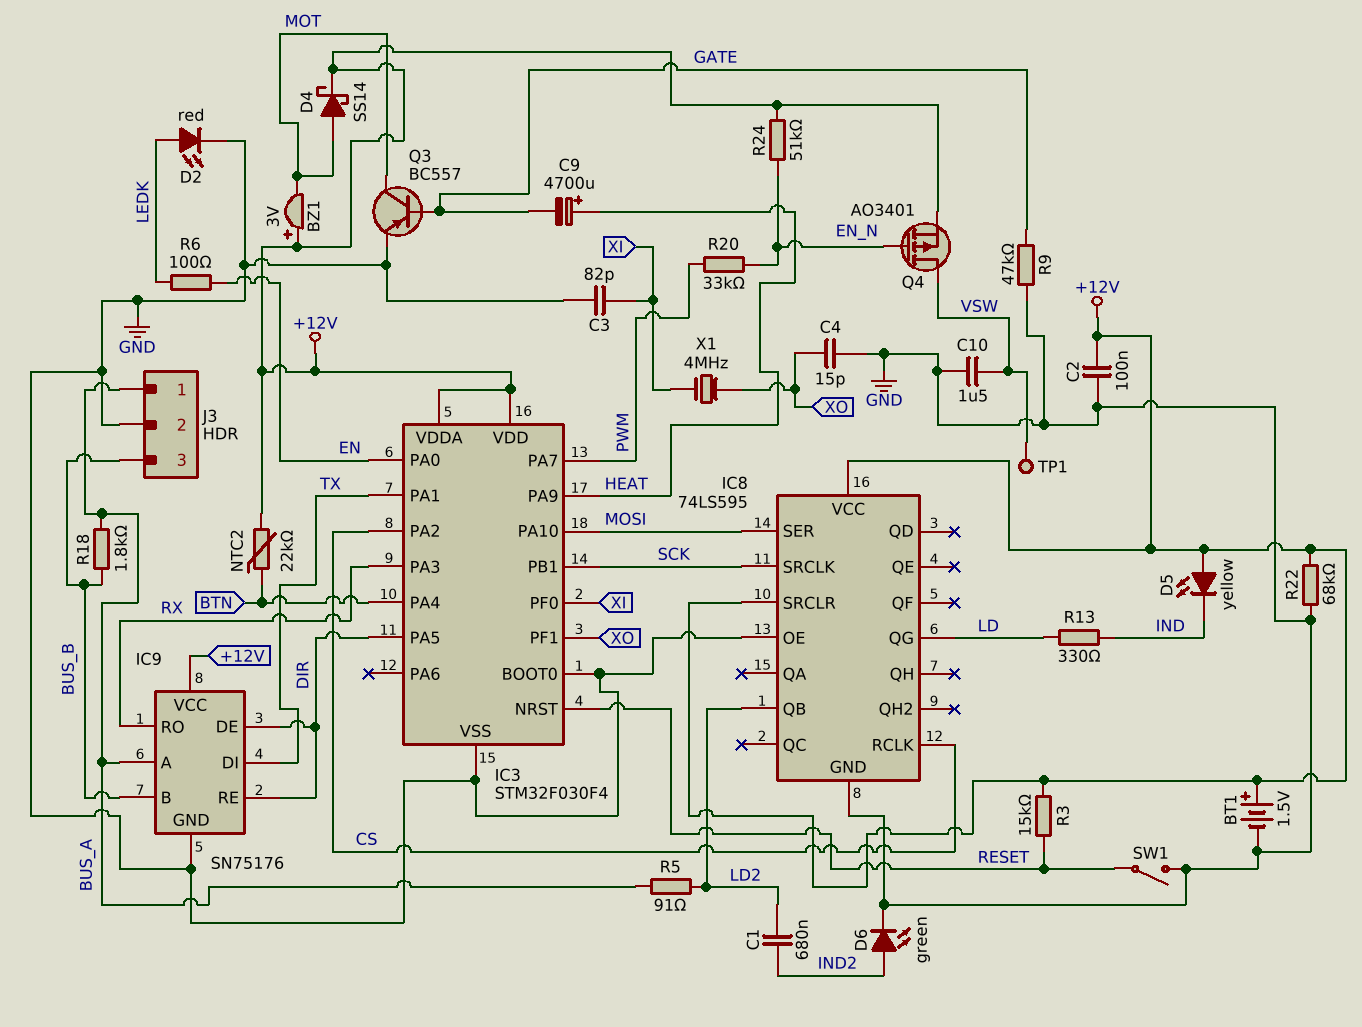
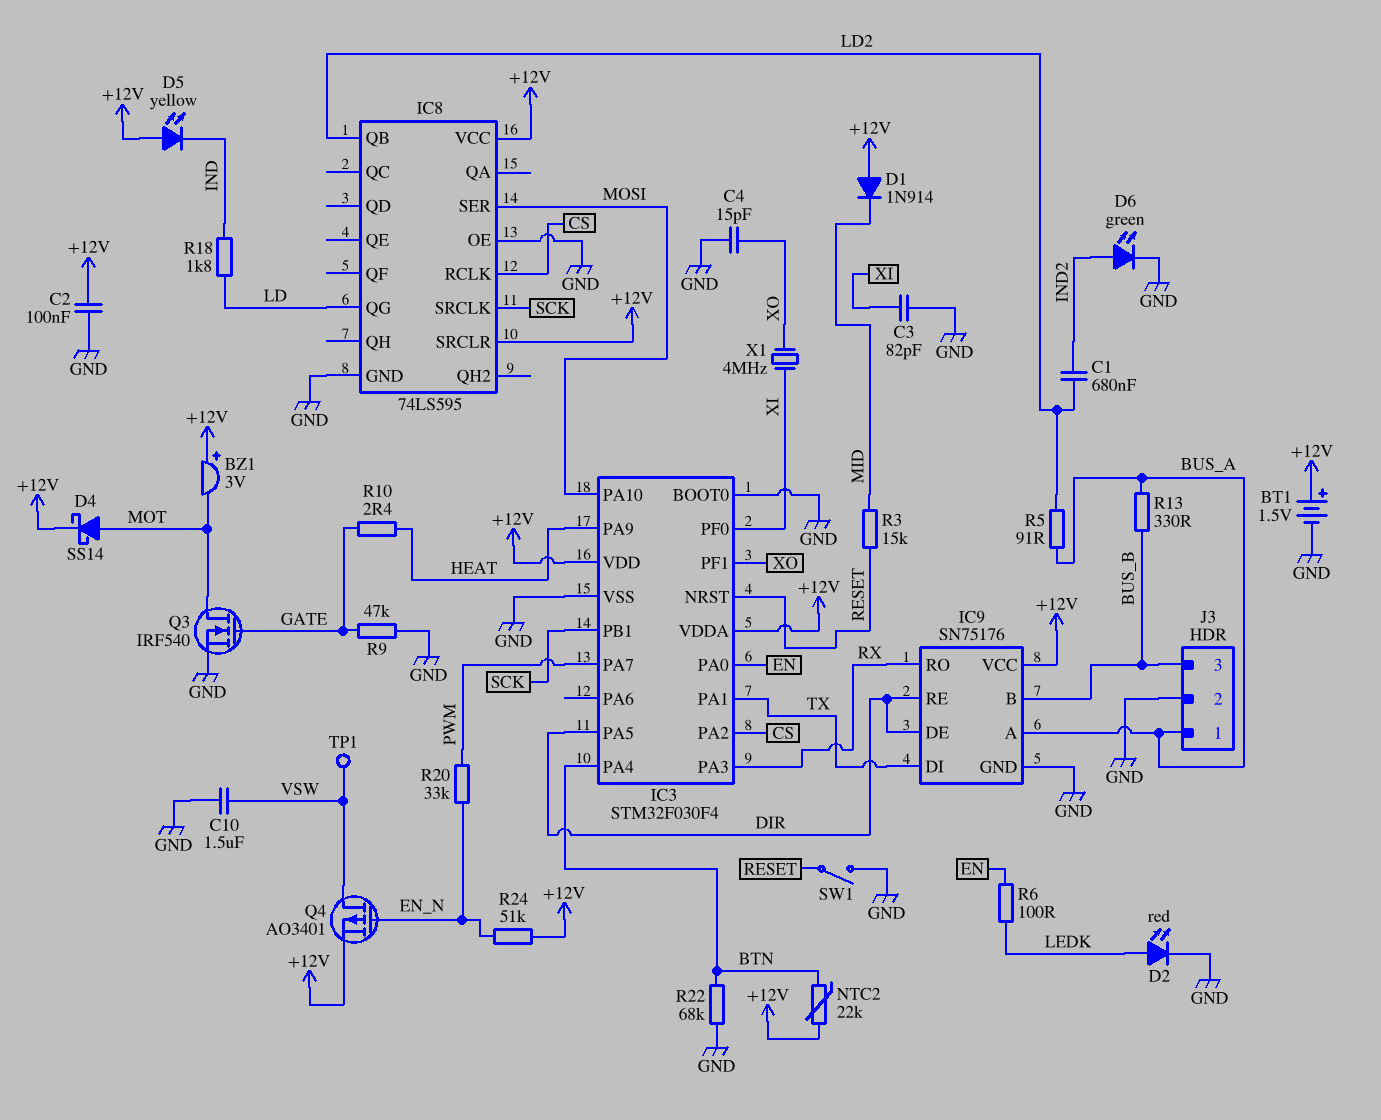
C9: 4700uF (plus HEAT, minus GATE) -> none
D1: none -> diode 1N914 (A +12V, K MID)
Q3: PNP BC557 (B GATE, C MOT, E GND) -> NMOS IRF540 (G GATE, D MOT, S GND)
R3: 15k (+12V, RESET) -> 15k (MID, RESET)
R10: none -> 2.4 (GATE, HEAT)
R13: 330 (IND, LD) -> 330 (BUS_A, BUS_B)
R18: 1.8k (BUS_A, BUS_B) -> 1.8k (IND, LD)
R22: 68k (+12V, GND) -> 68k (BTN, GND)

